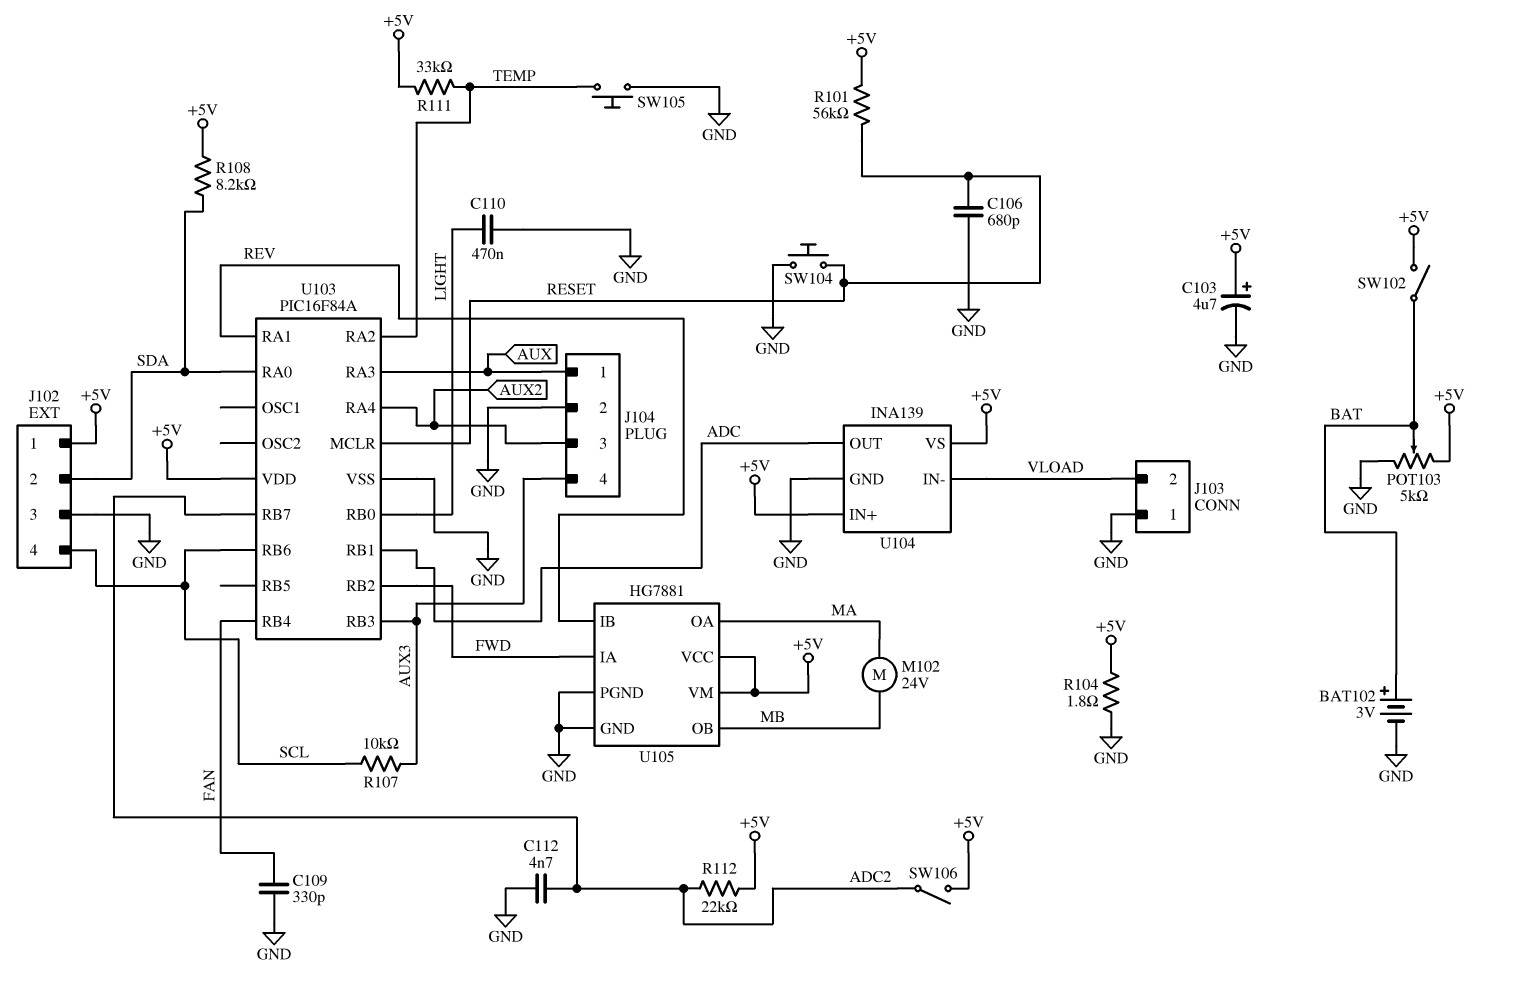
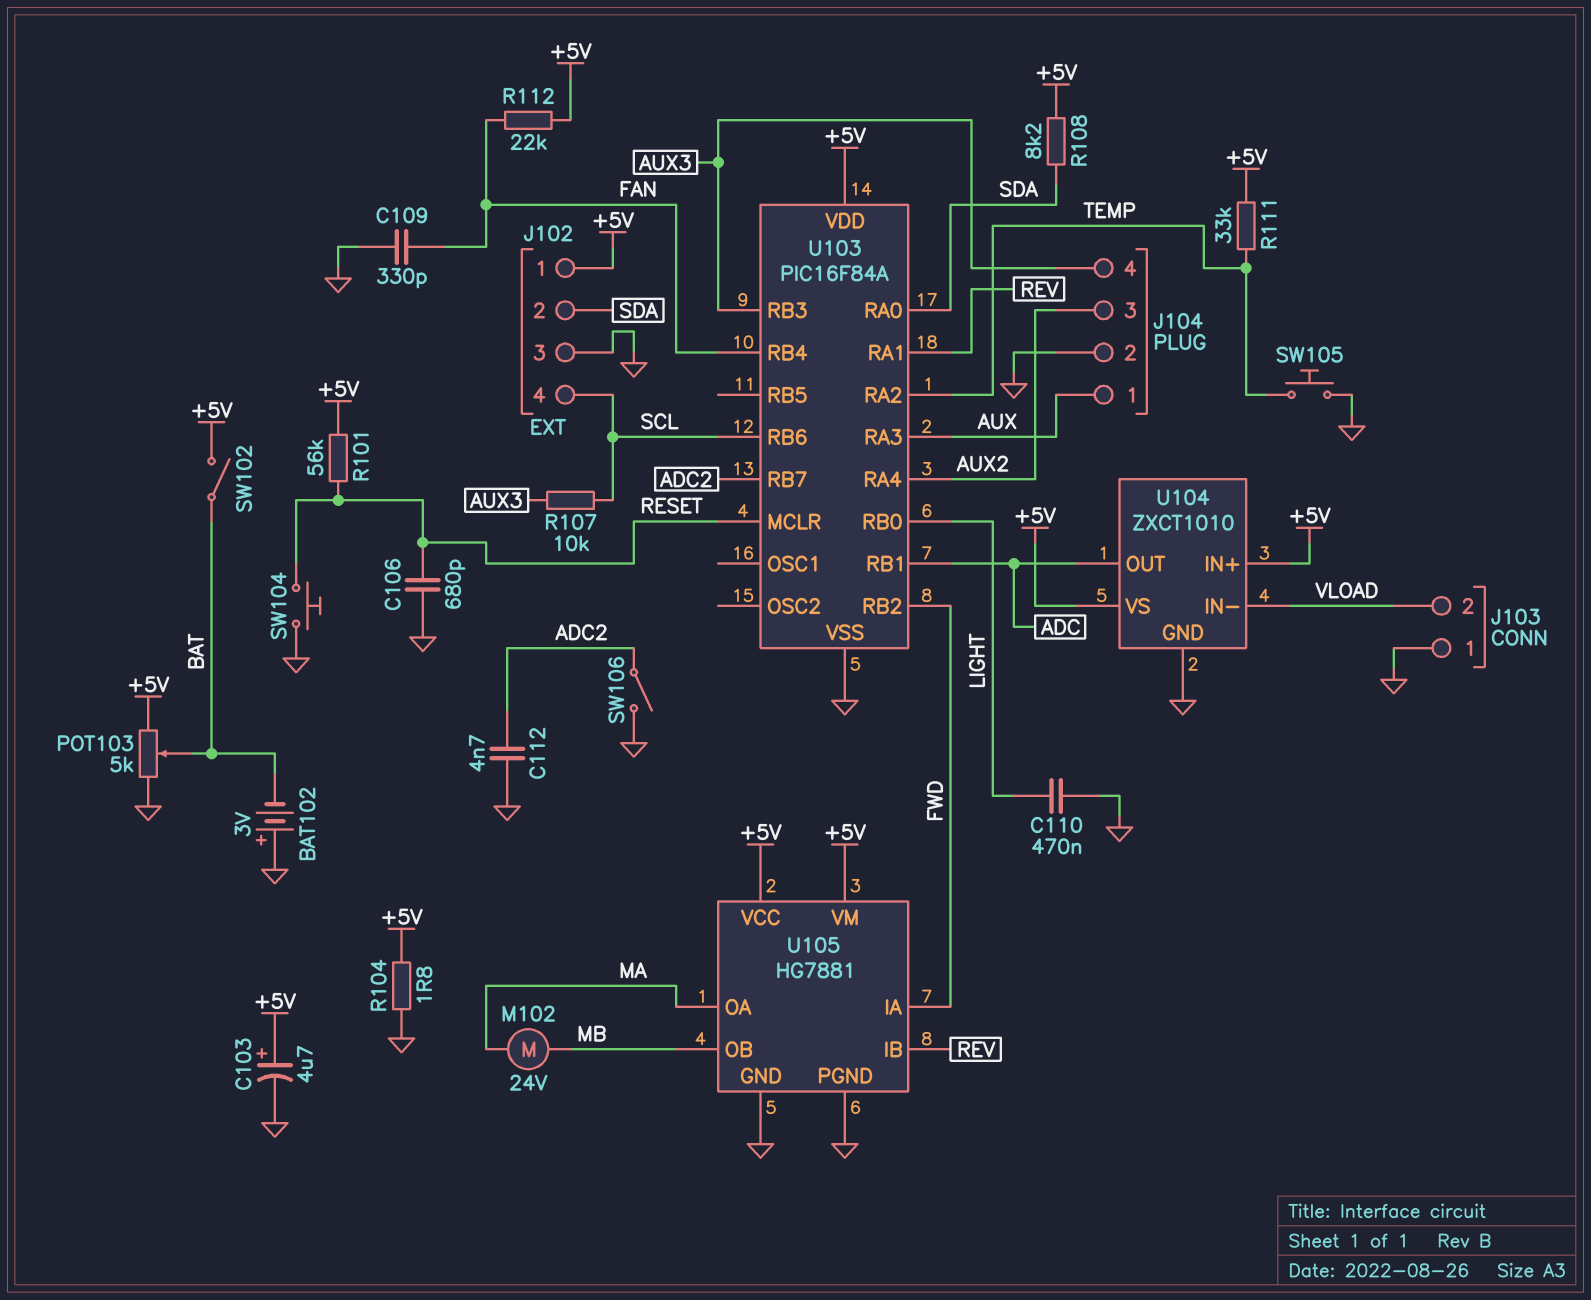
BAT102: 3V (plus BAT, minus GND) -> 3V (plus GND, minus BAT)
R112: 22k (+5V, ADC2) -> 22k (+5V, FAN)
SW106: switch (+5V, ADC2) -> switch (ADC2, GND)
U104: INA139 -> ZXCT1010

